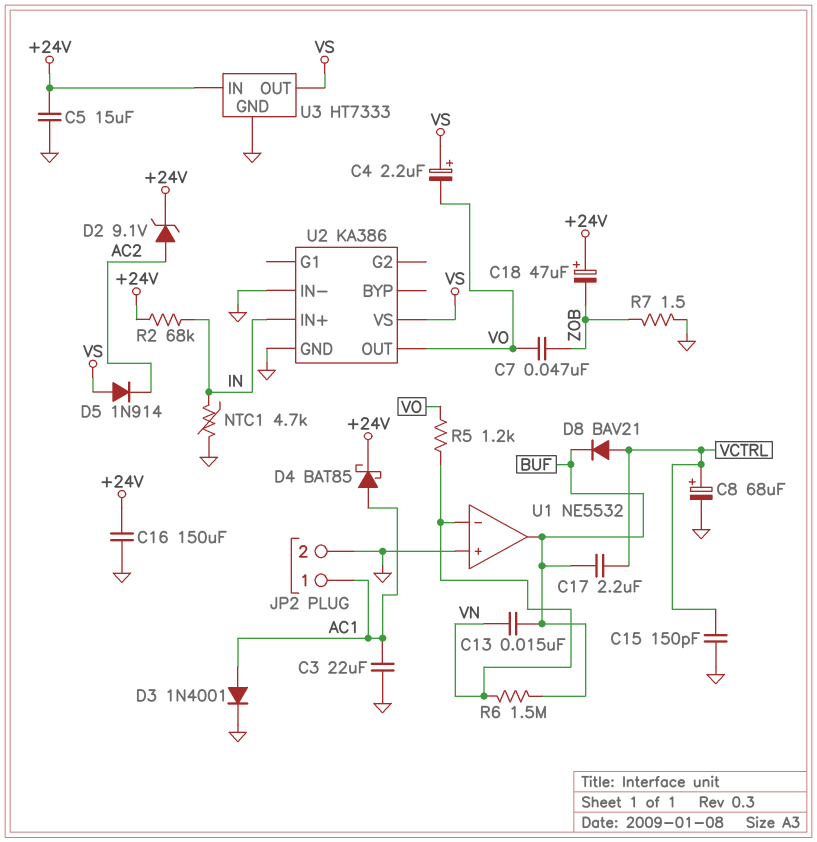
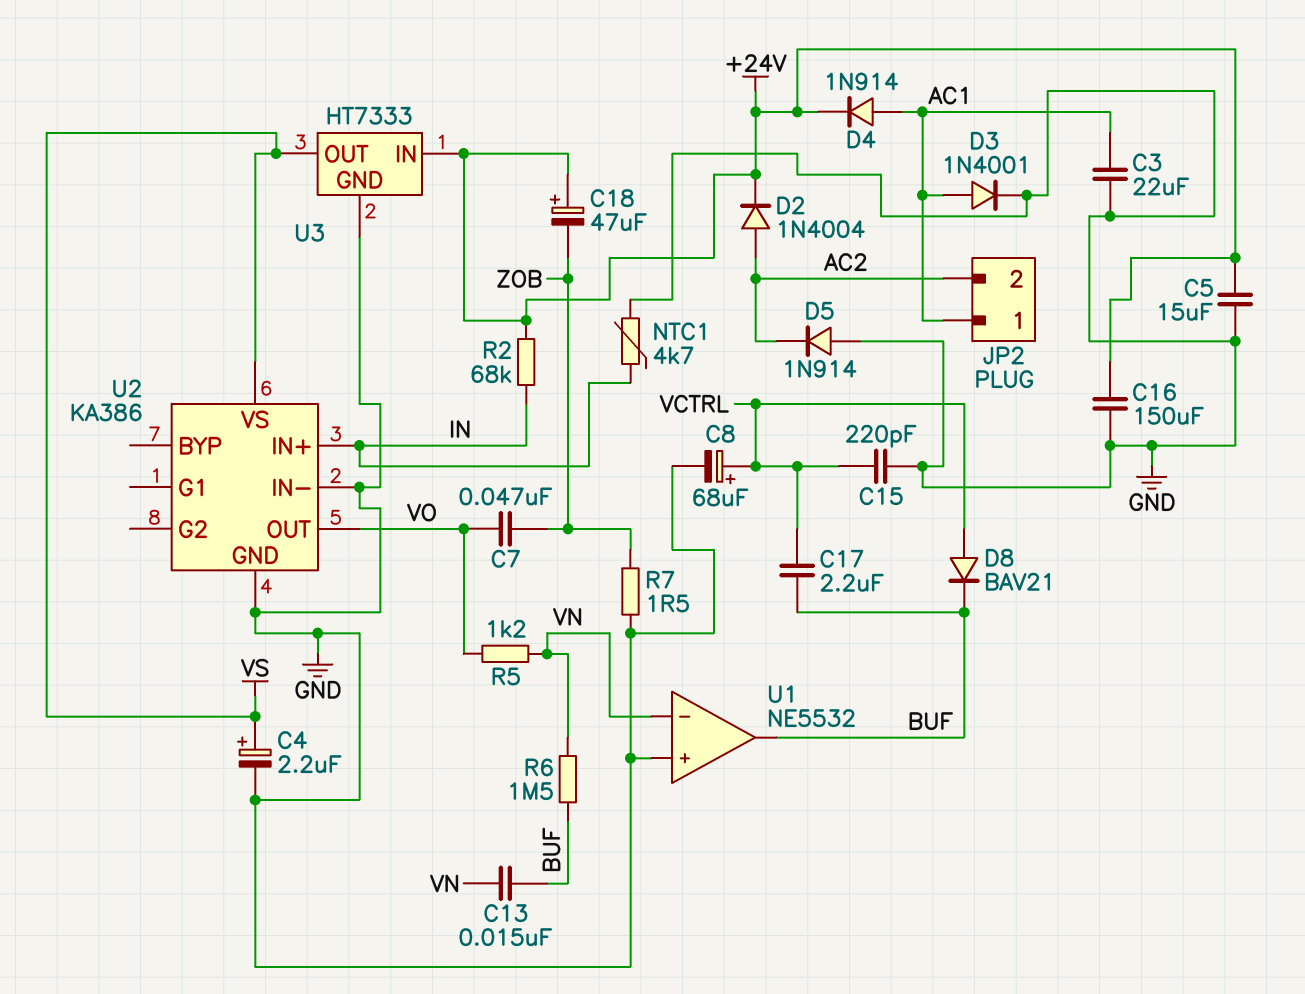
C4: 2.2uF (plus VS, minus VO) -> 2.2uF (plus VS, minus GND)
C15: 150pF (GND, VCTRL) -> 220pF (GND, VCTRL)
D2: zener 9.1V (A AC2, K +24V) -> diode 1N4004 (A AC2, K +24V)
D4: schottky BAT85 (A AC1, K +24V) -> diode 1N914 (A AC1, K +24V)
D5: diode 1N914 (A VS, K AC2) -> diode 1N914 (A GND, K AC2)
JP2 pin 2: GND -> AC2

